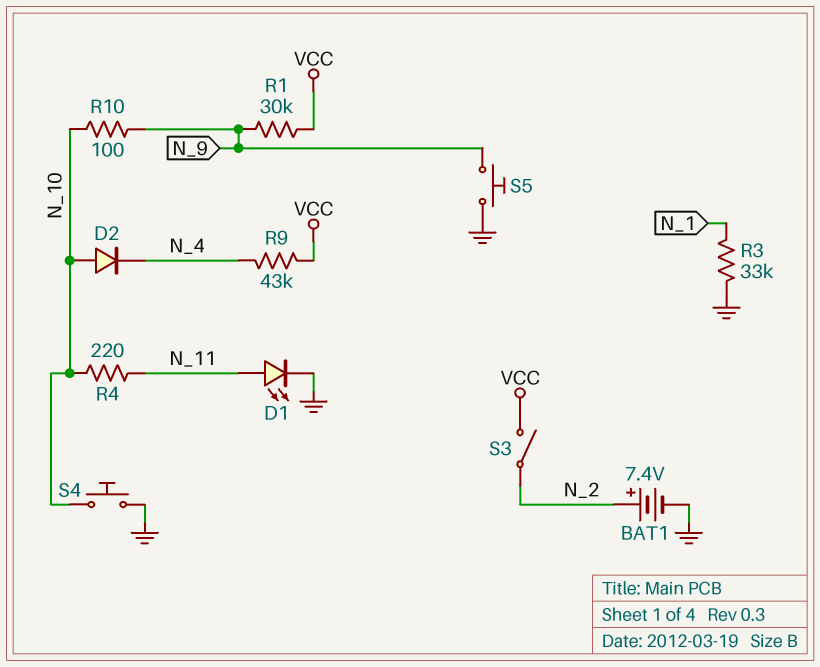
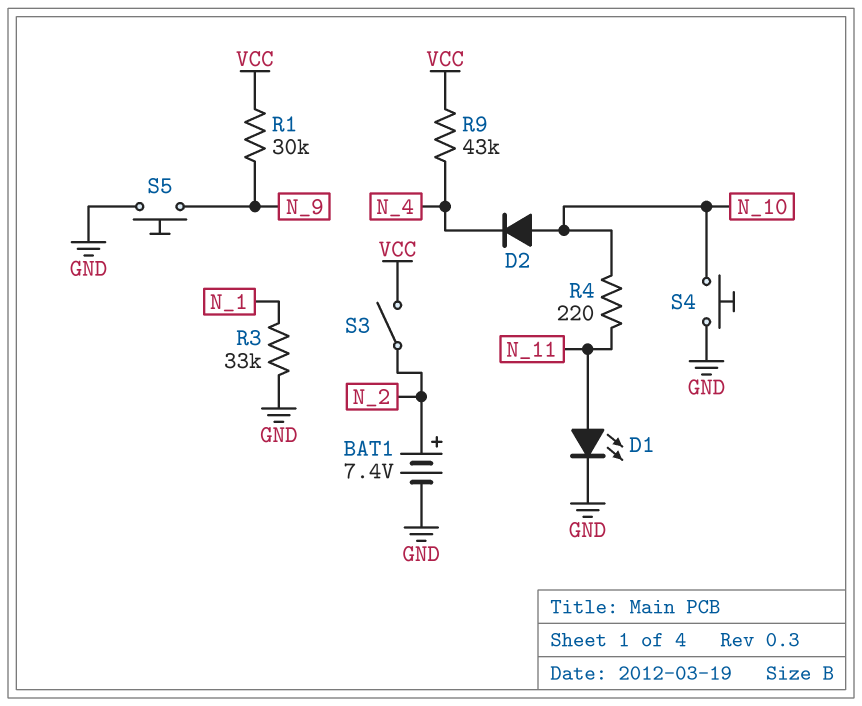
R10: 100 (N_9, N_10) -> none

